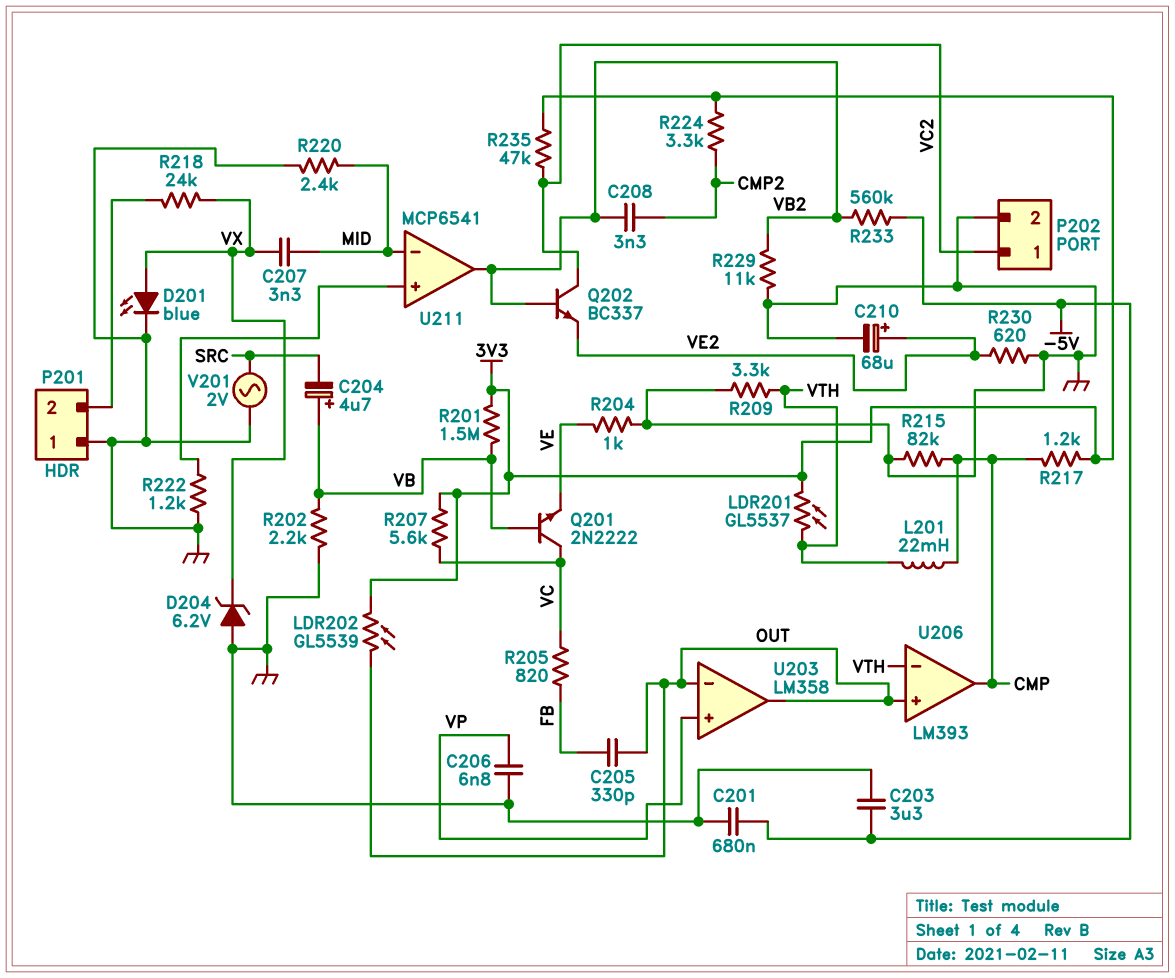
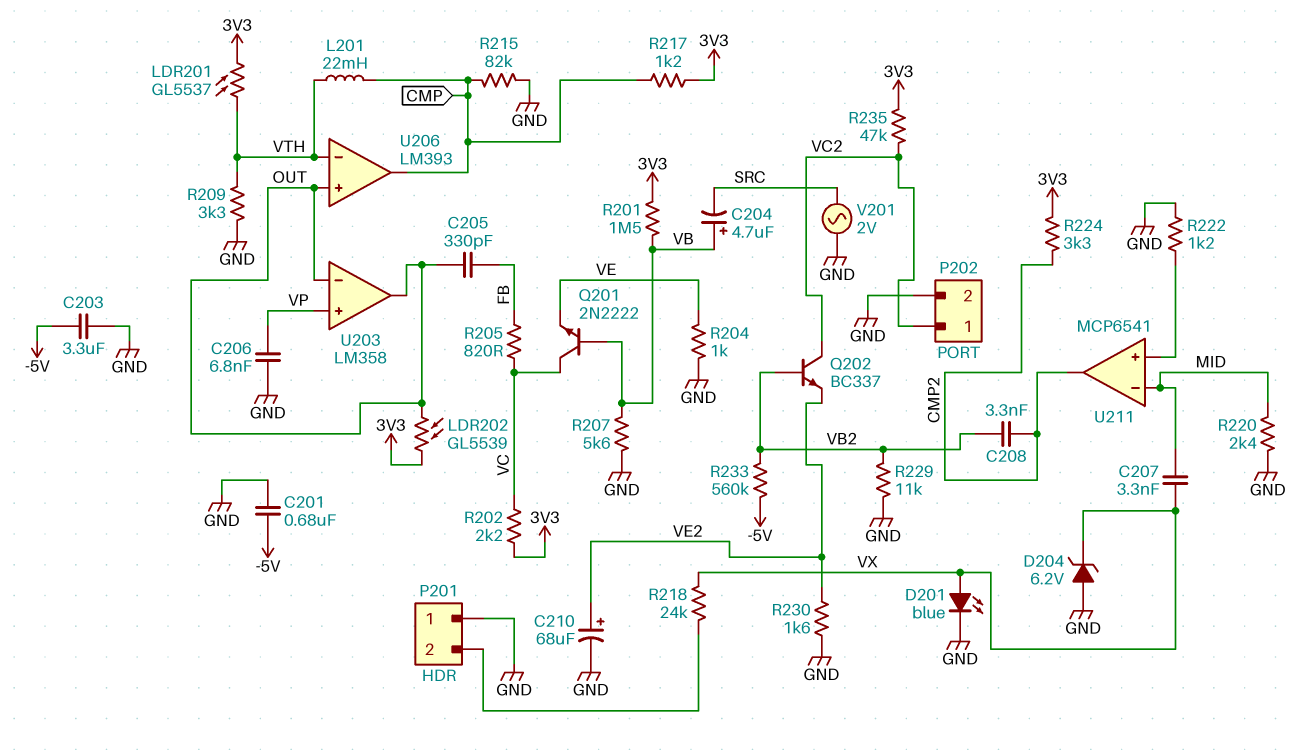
R202: 2.2k (GND, VB) -> 2.2k (3V3, VC)
R207: 5.6k (3V3, VC) -> 5.6k (GND, VB)
R230: 620 (GND, VE2) -> 1.6k (GND, VE2)
U211 pin out: VB2 -> CMP2

